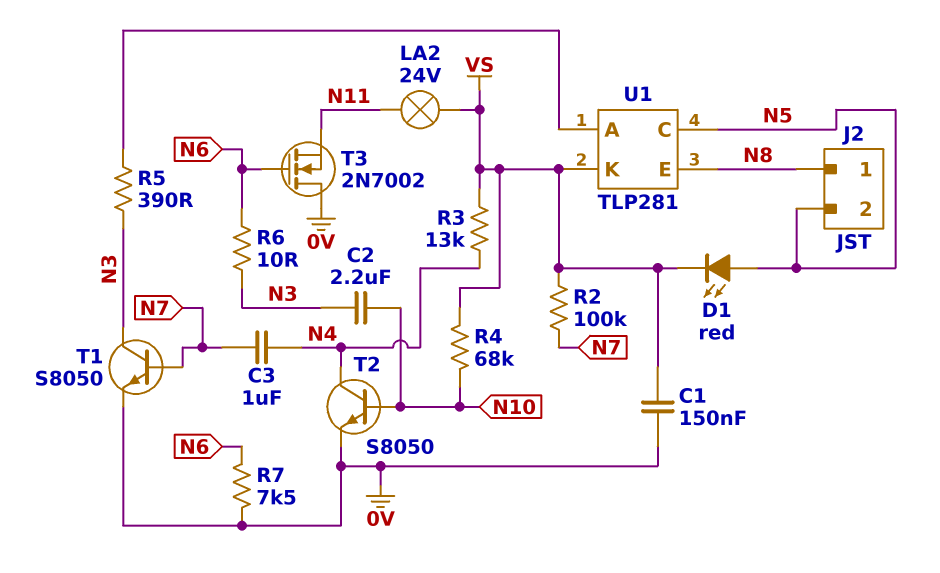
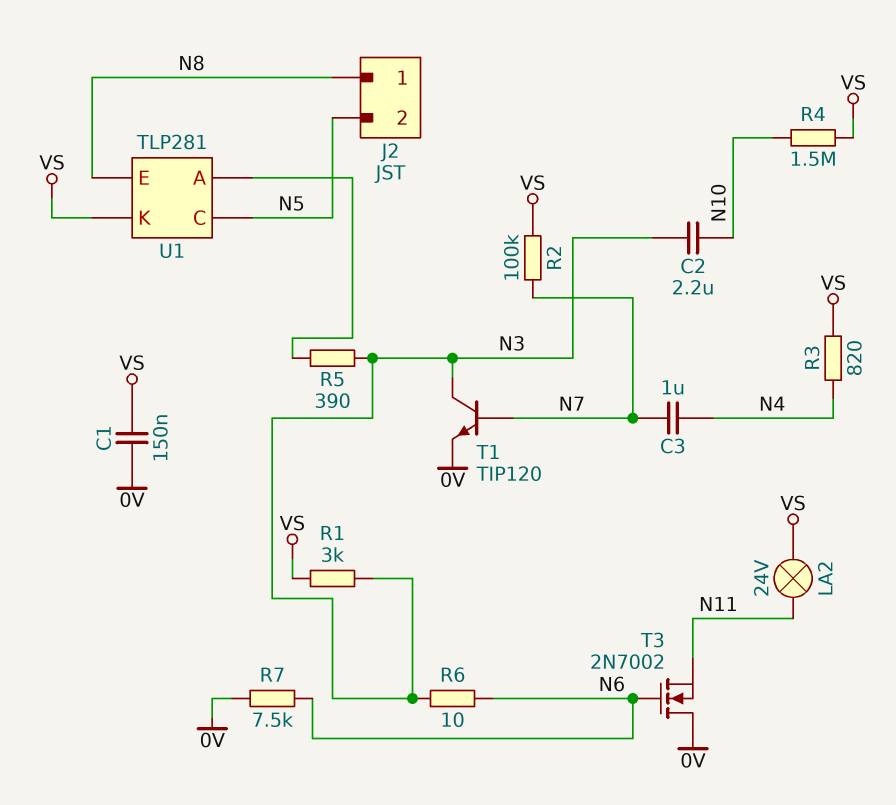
D1: LED red (A N5, K VS) -> none
R1: none -> 3k (N3, VS)
R3: 13k (N4, VS) -> 820 (N4, VS)
R4: 68k (N10, VS) -> 1.5M (N10, VS)
T1: NPN S8050 (B N7, C N3, E 0V) -> NPN TIP120 (B N7, C N3, E 0V)
T2: NPN S8050 (B N10, C N4, E 0V) -> none

